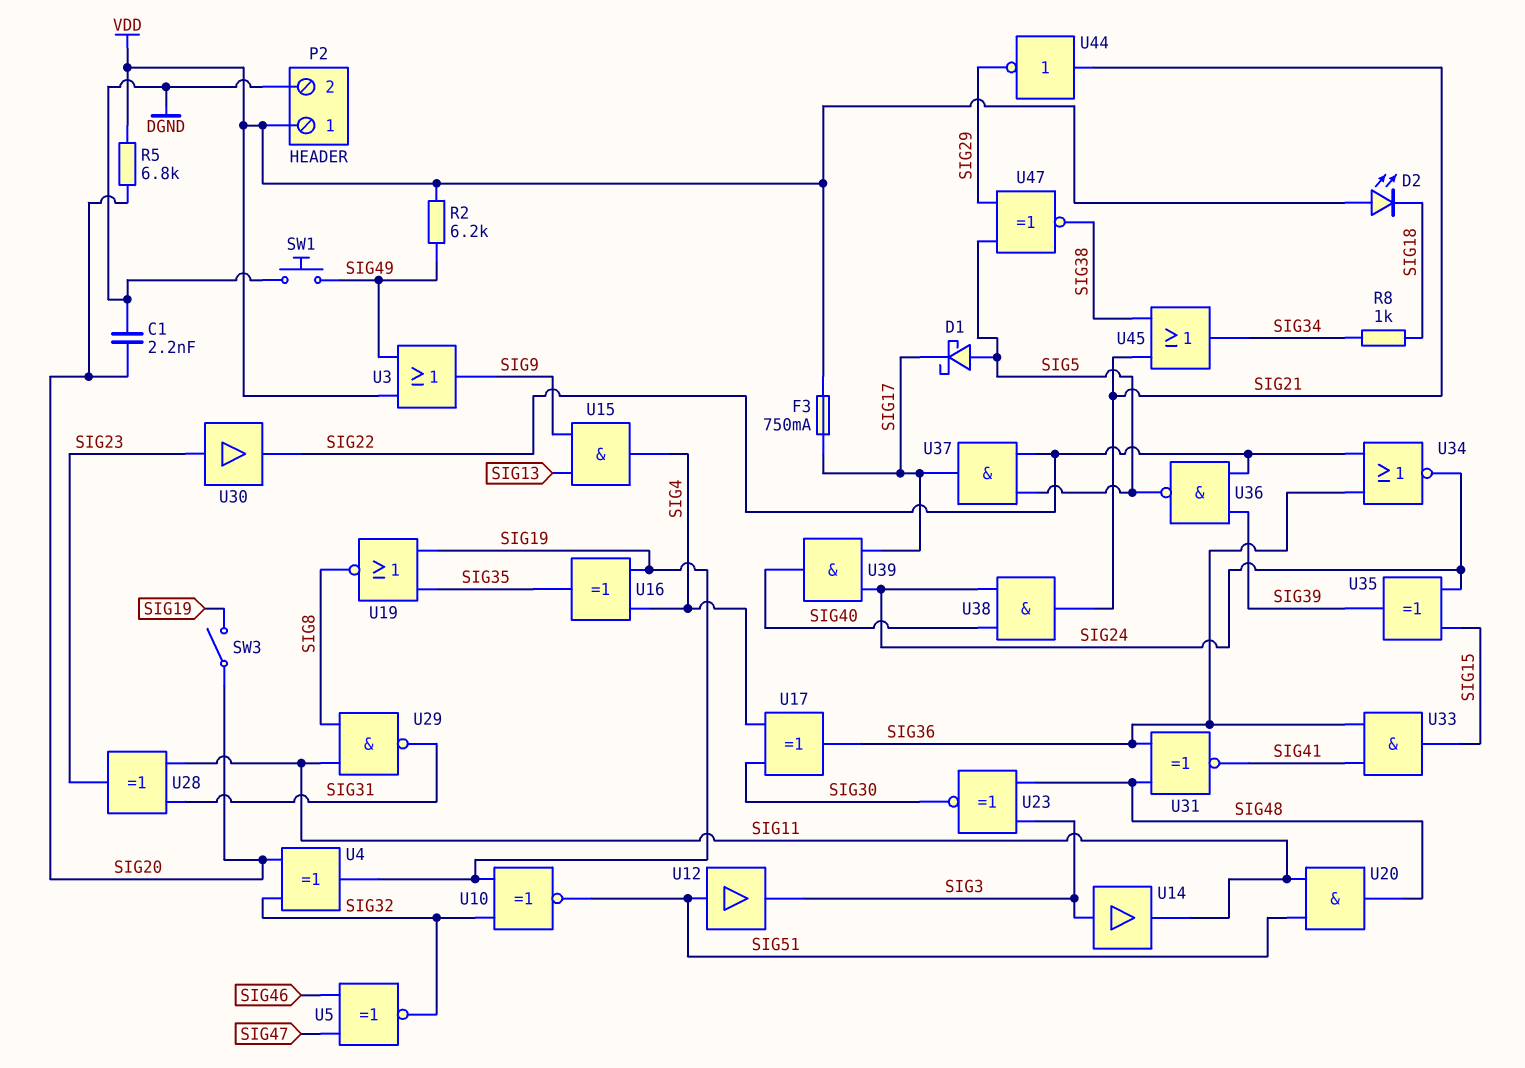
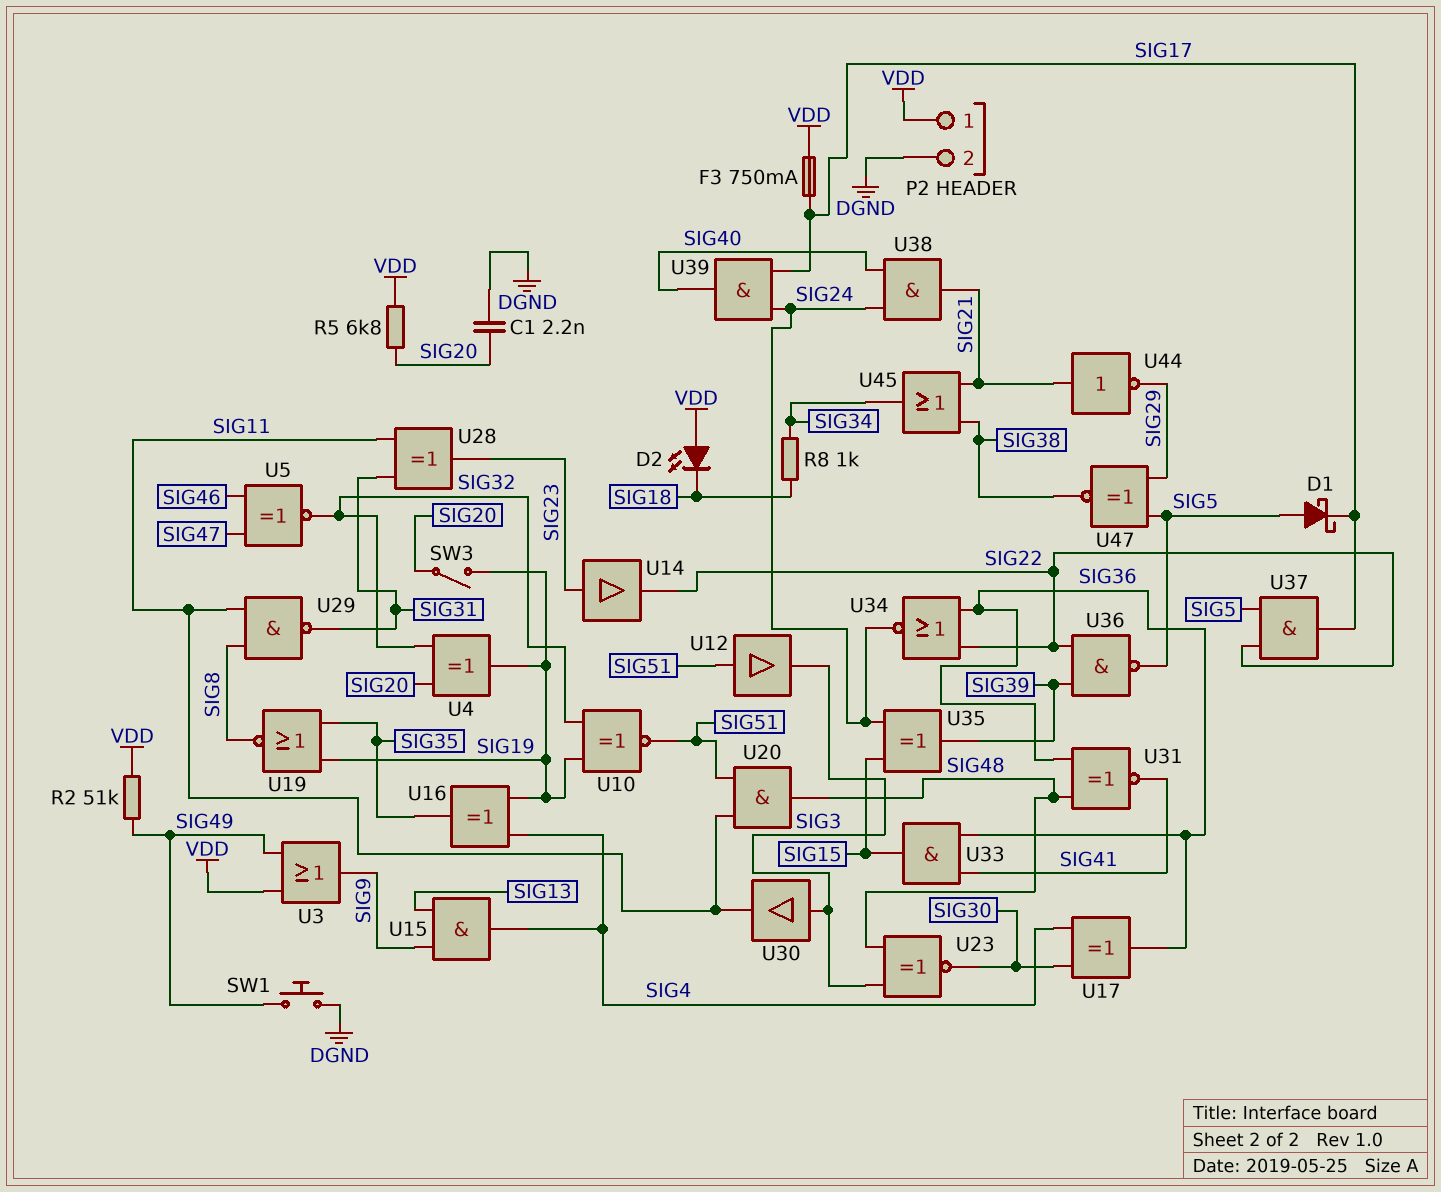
R2: 6.2k (SIG49, VDD) -> 51k (SIG49, VDD)
U14: buffer (in SIG3, out SIG11) -> buffer (in SIG23, out SIG22)
U30: buffer (in SIG23, out SIG22) -> buffer (in SIG3, out SIG11)

